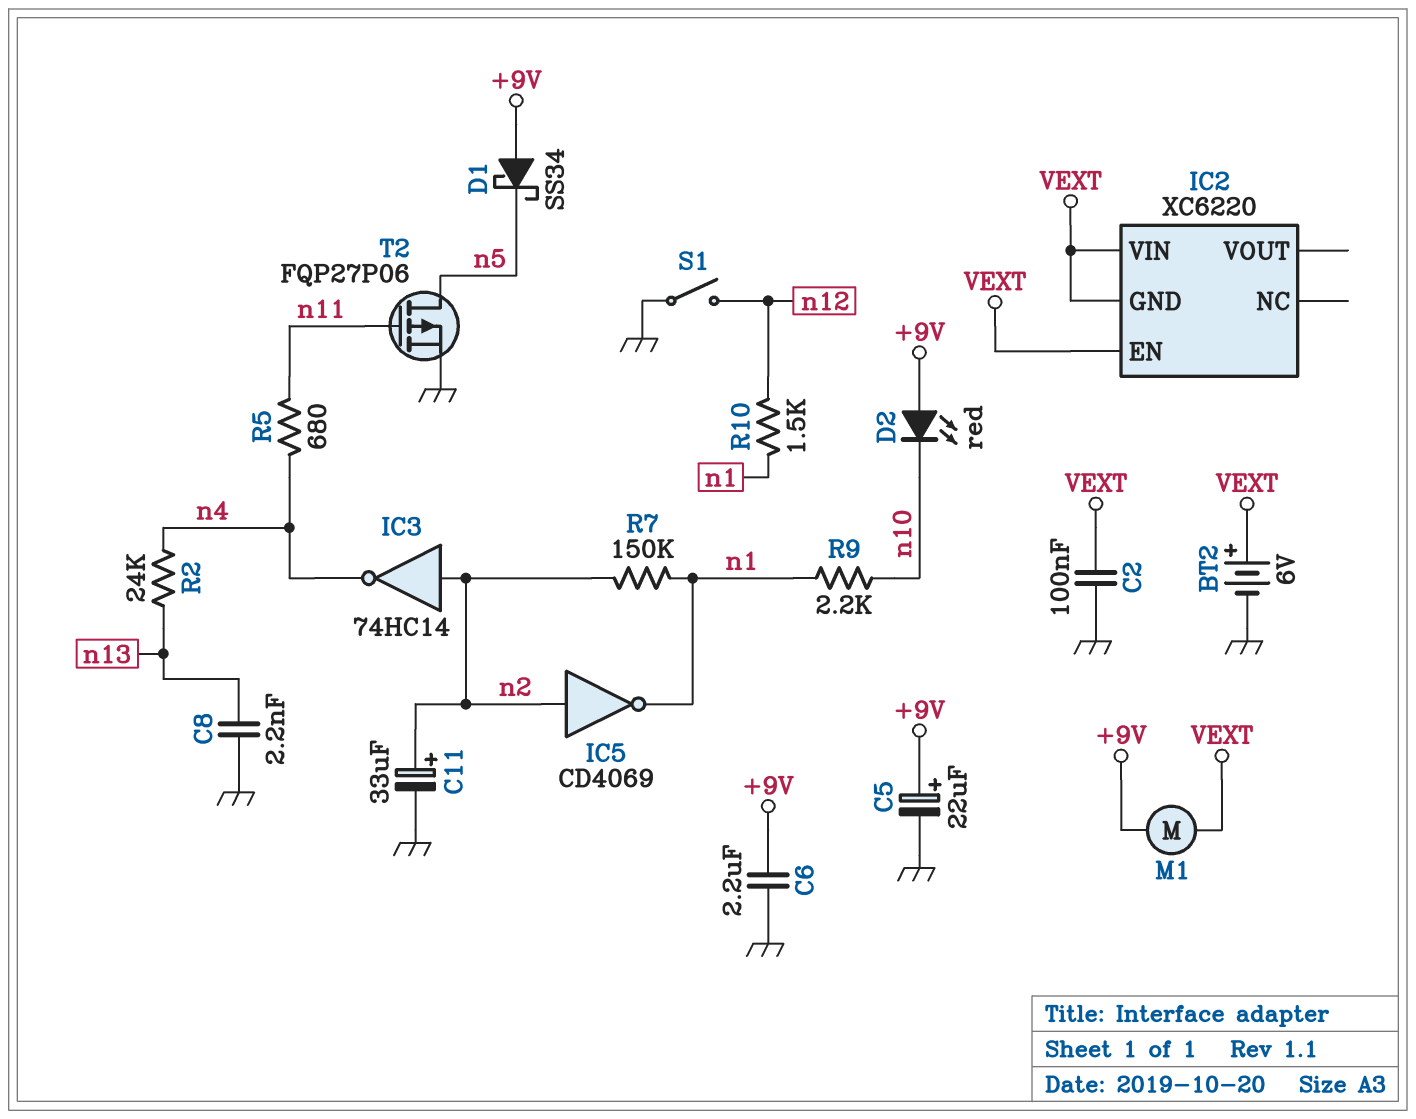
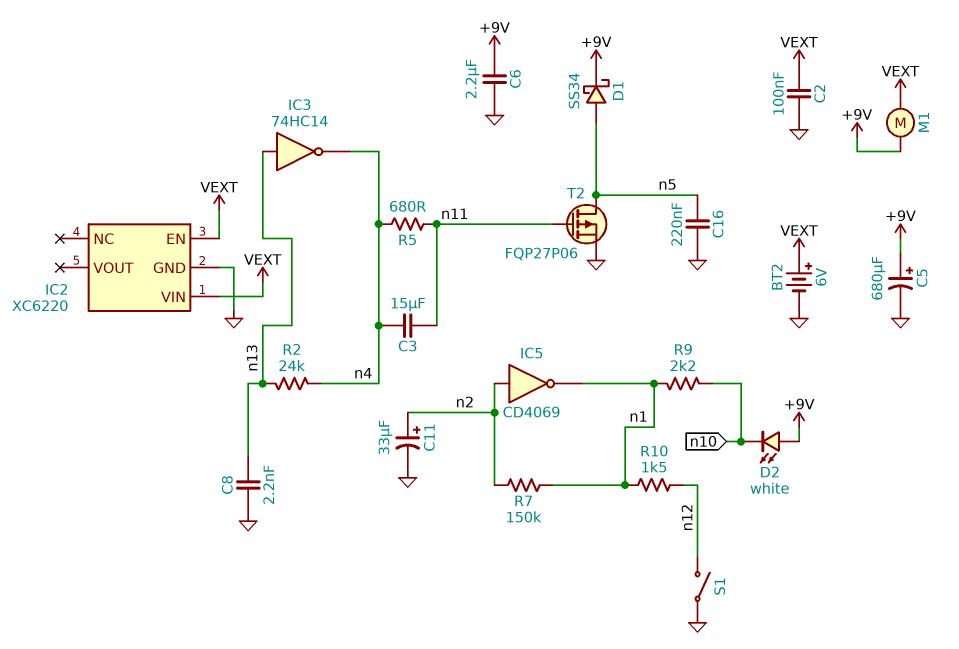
C3: none -> 15uF (n4, n11)
C5: 22uF (plus +9V, minus GND) -> 680uF (plus +9V, minus GND)
C16: none -> 220nF (GND, n5)
D1: schottky SS34 (A +9V, K n5) -> schottky SS34 (A n5, K +9V)
D2: LED red (A +9V, K n10) -> LED white (A +9V, K n10)
IC2 pin GND: VEXT -> GND
IC3: NOT 74HC14 (in n2, out n4) -> NOT 74HC14 (in n13, out n4)

